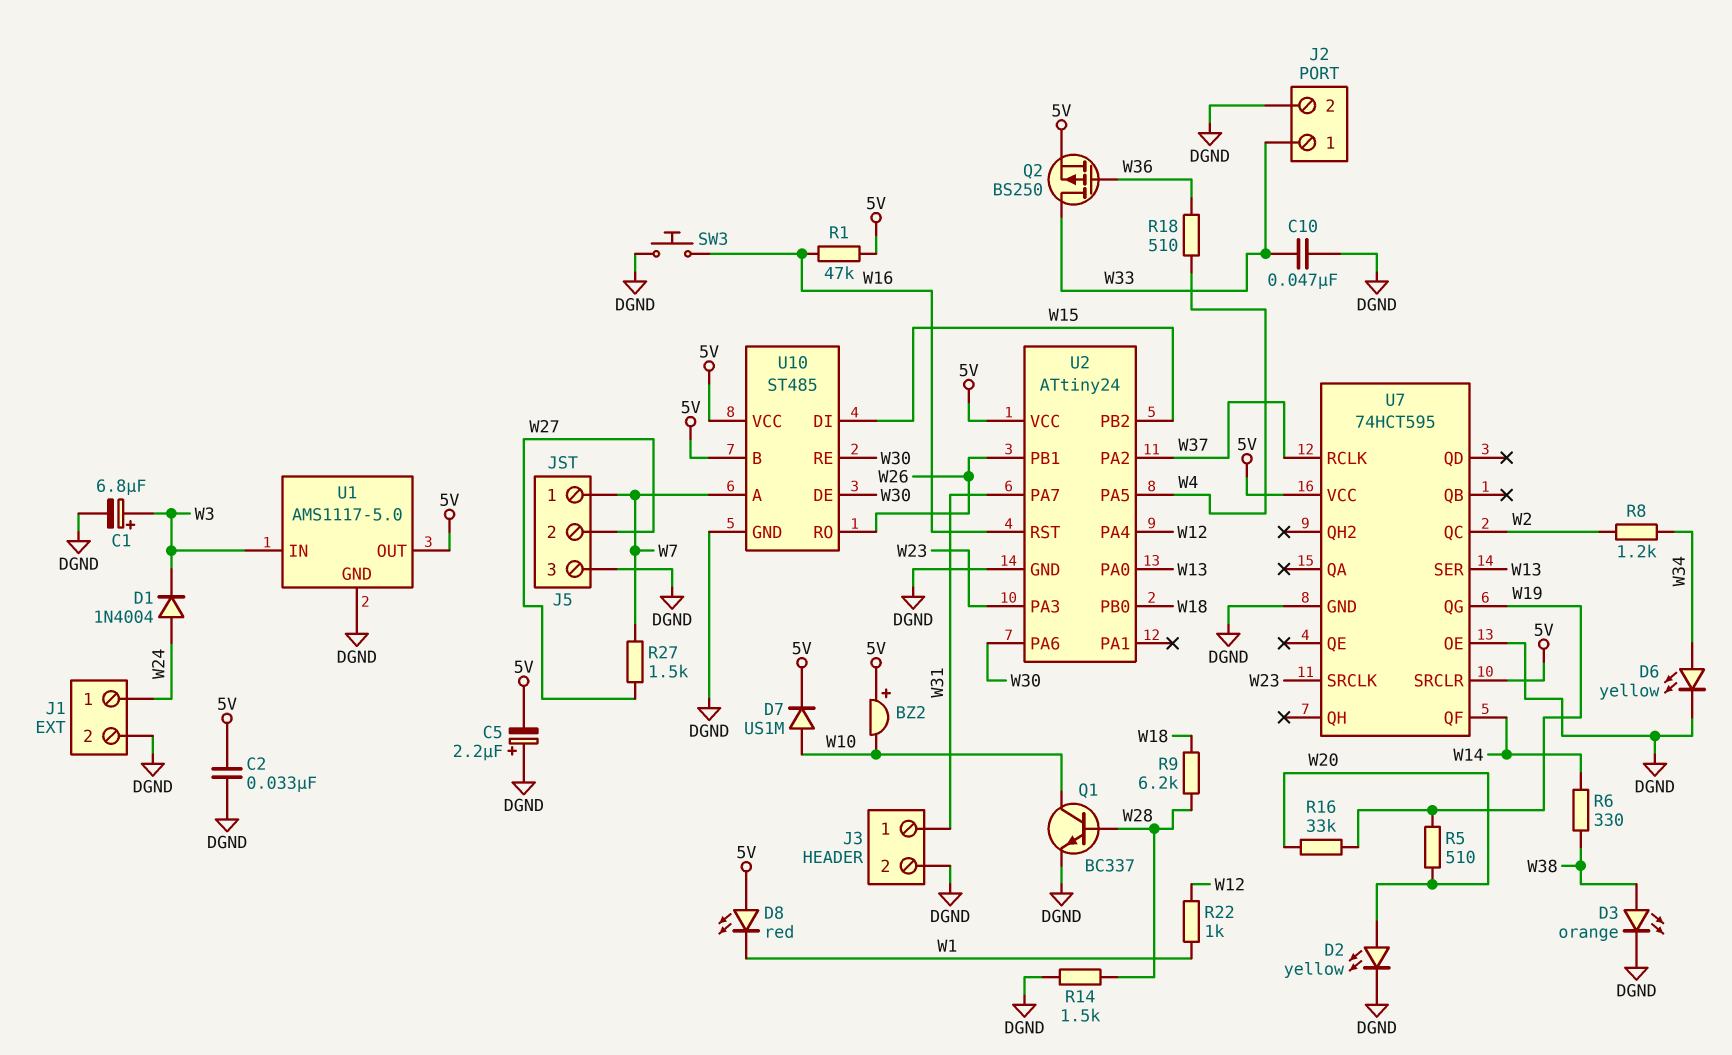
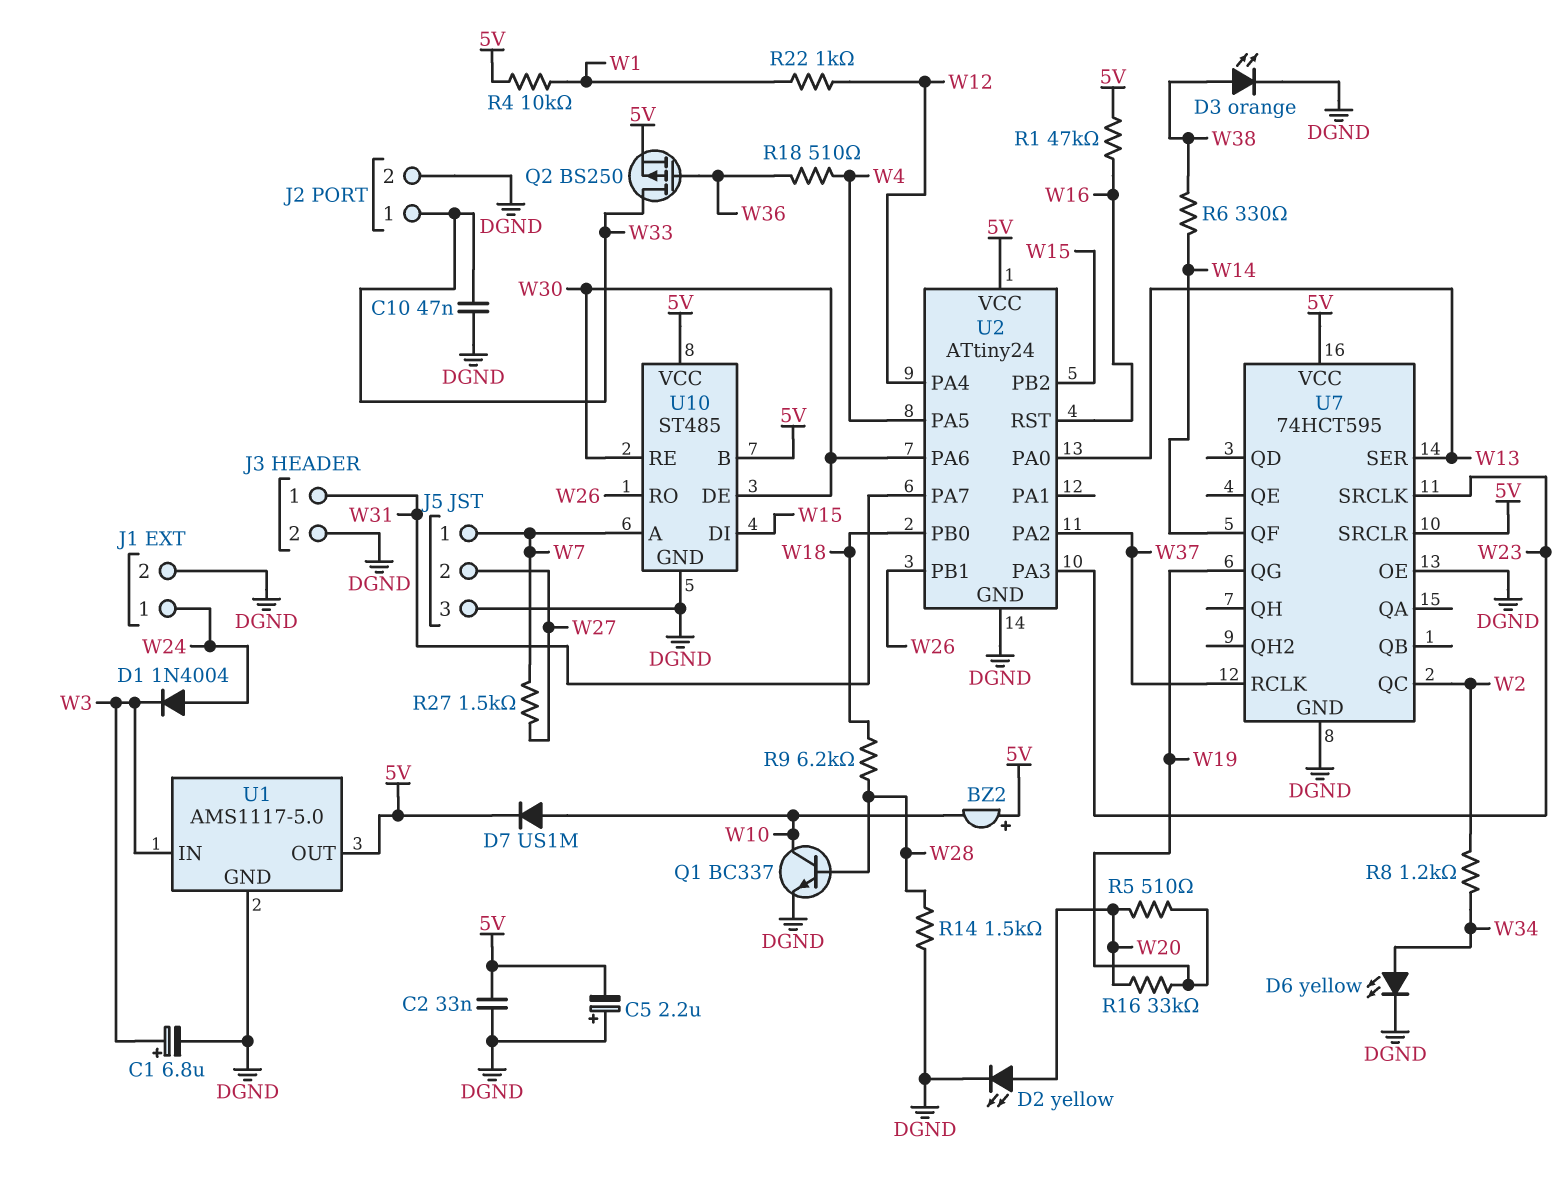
D8: LED red (A 5V, K W1) -> none
R4: none -> 10k (5V, W1)
SW3: button (DGND, W16) -> none

